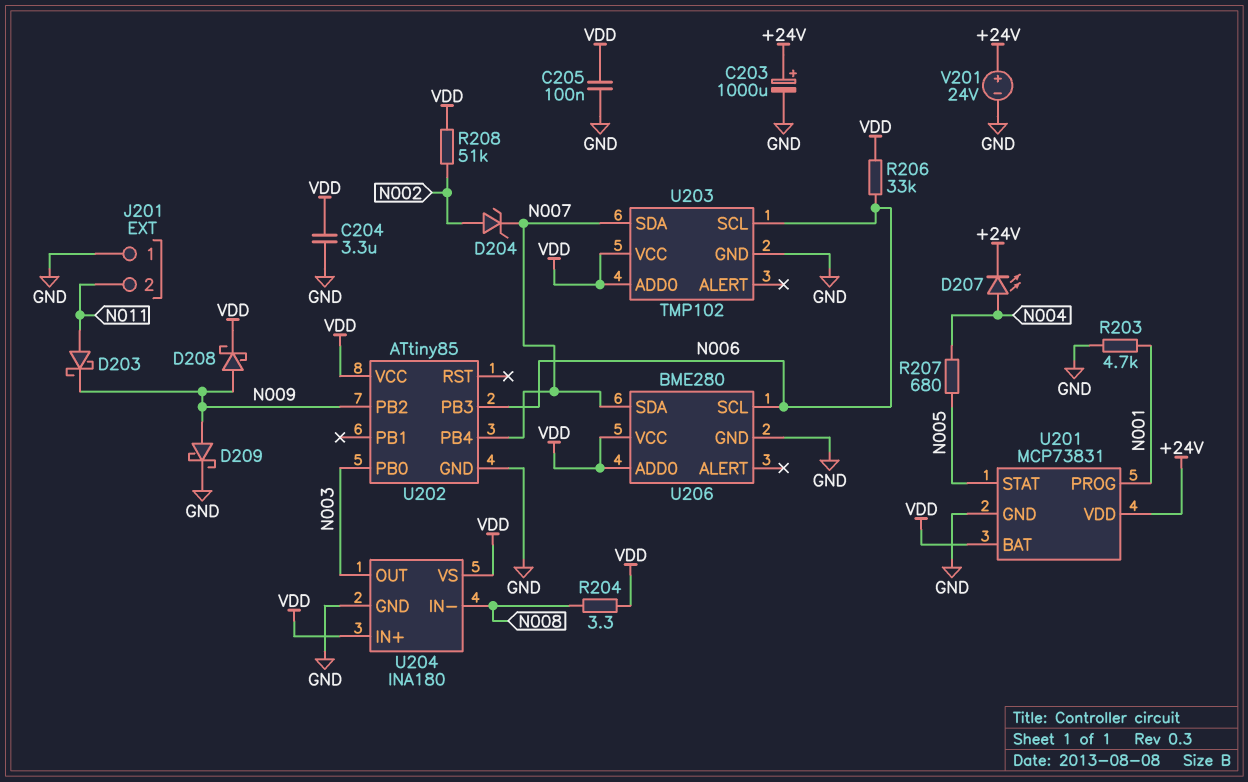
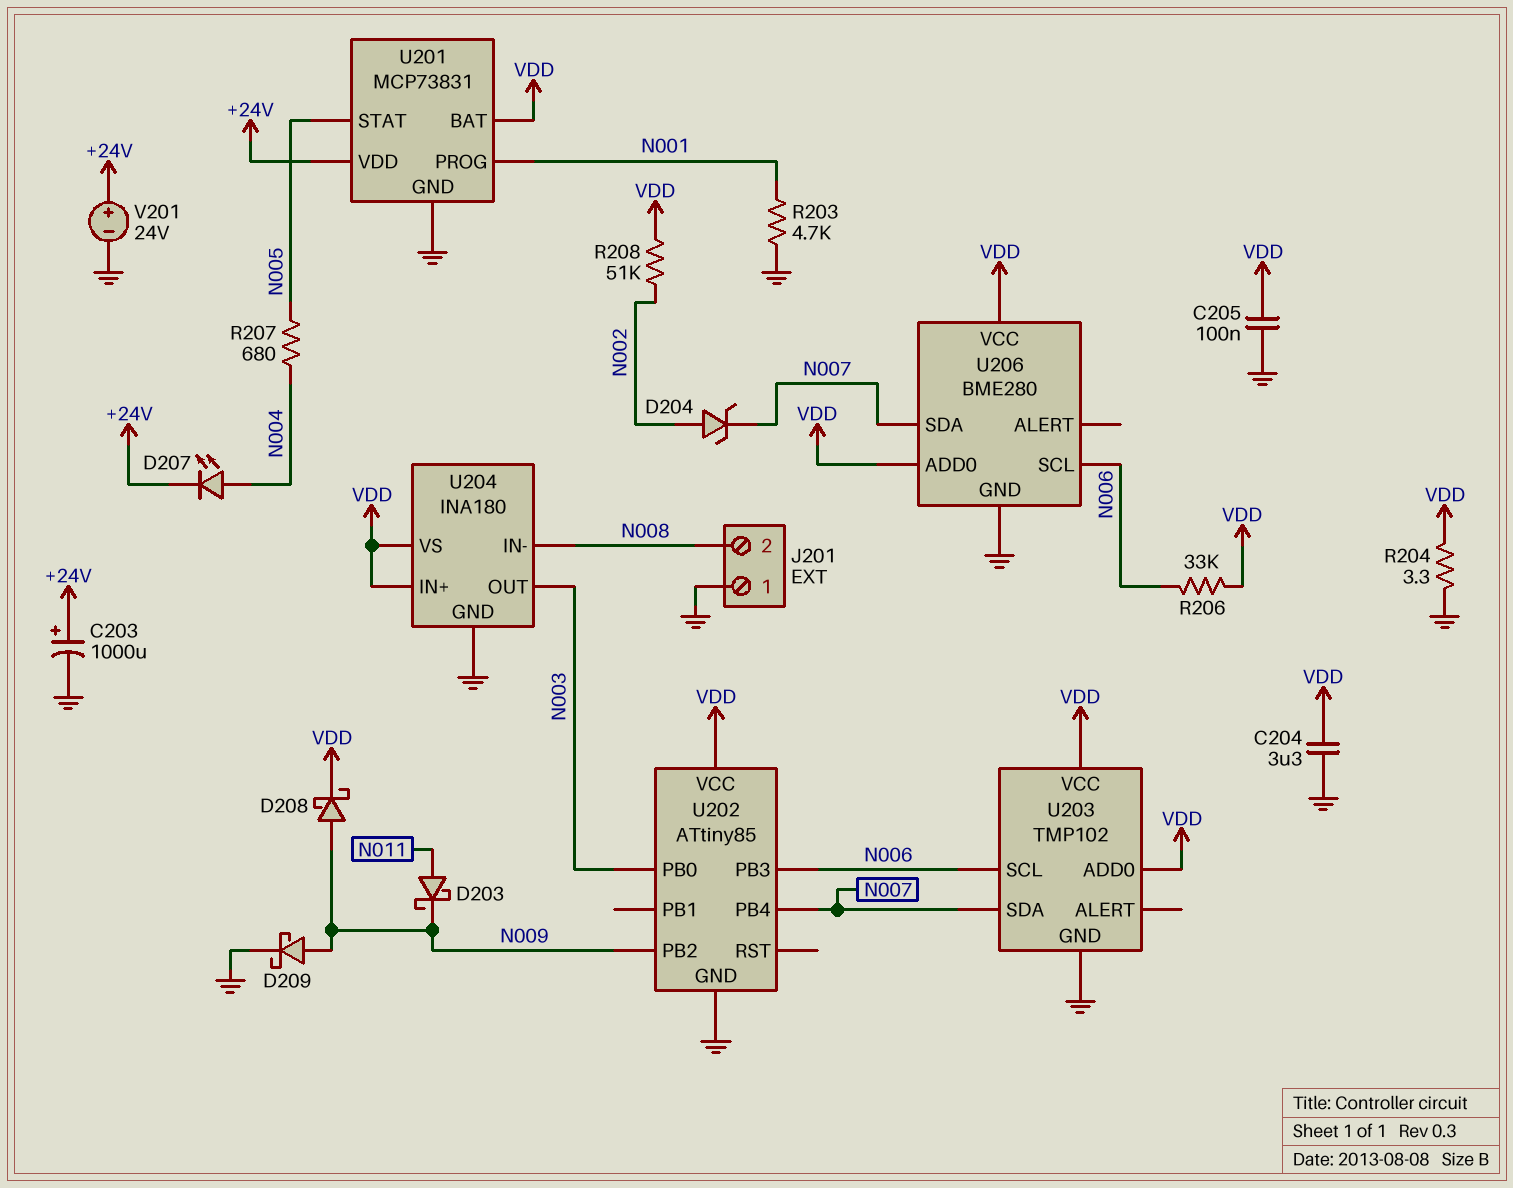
J201 pin 2: N011 -> N008
R204: 3.3 (N008, VDD) -> 3.3 (GND, VDD)

